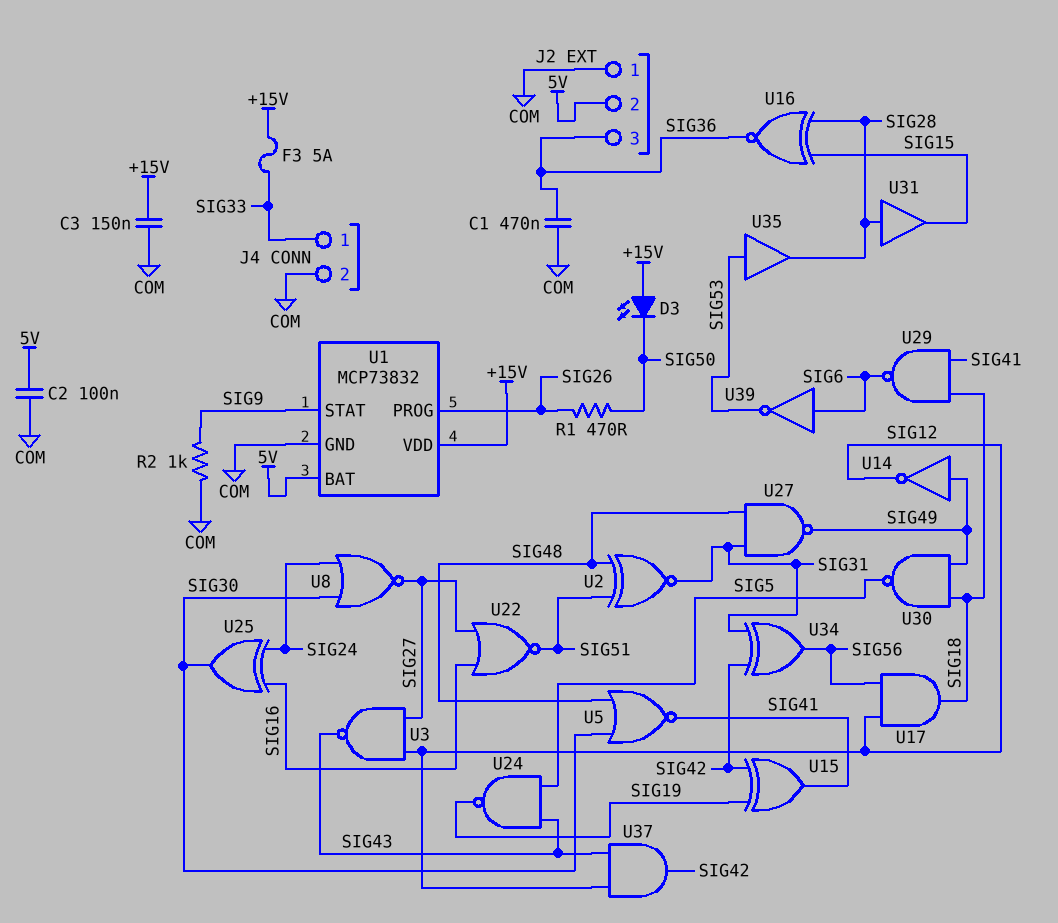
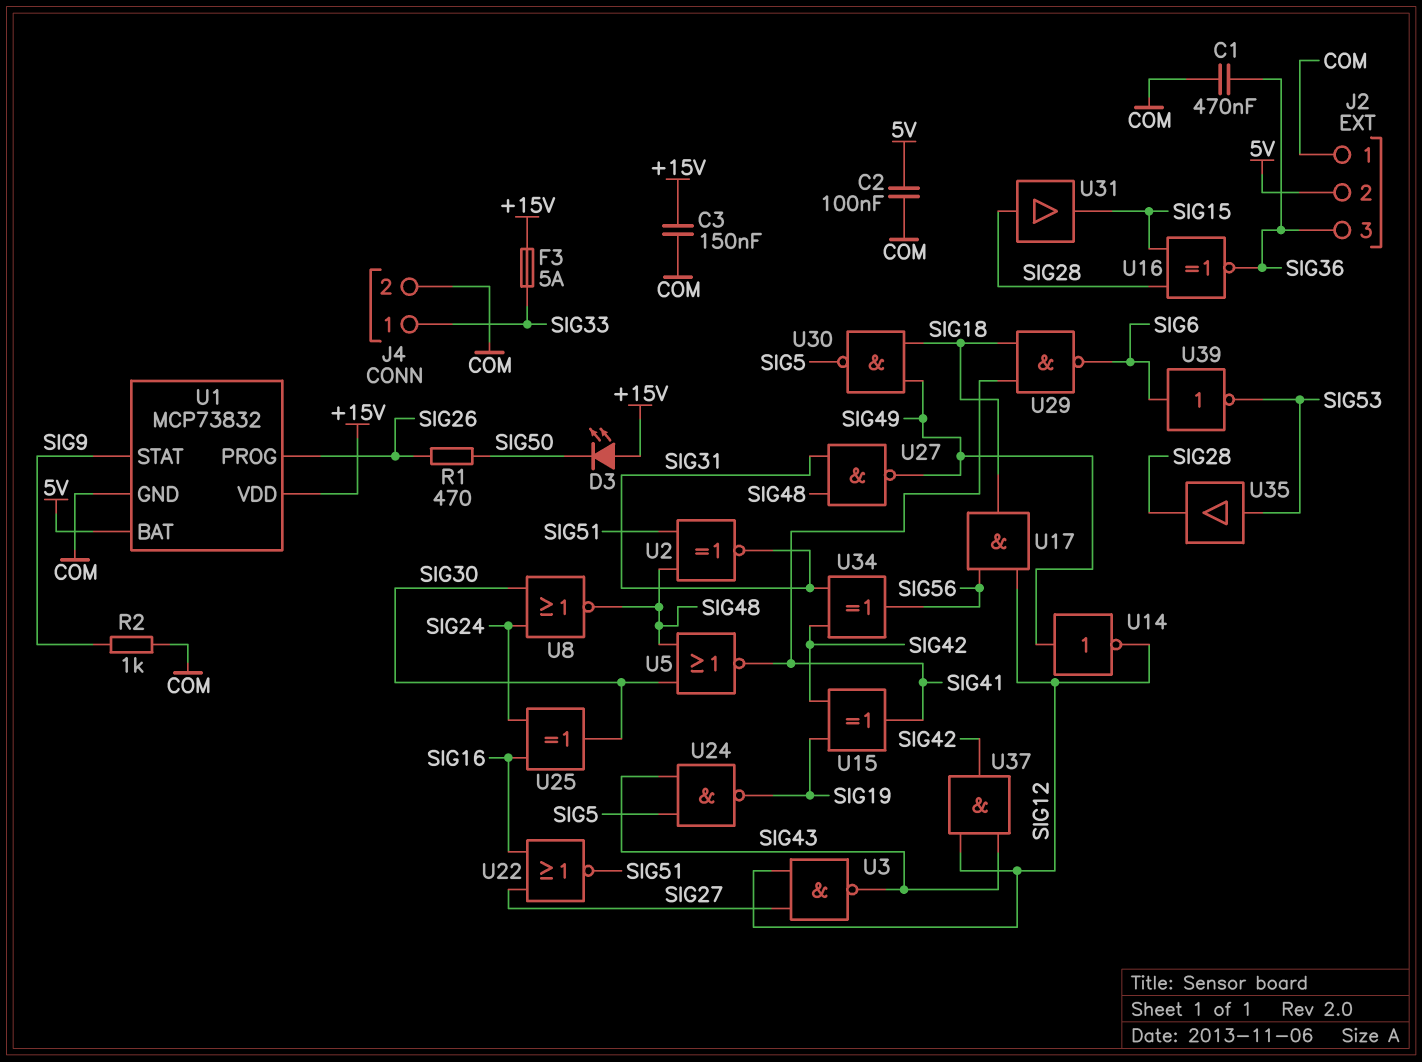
U8: NOR (in SIG24, in SIG30, out SIG27) -> NOR (in SIG24, in SIG30, out SIG48)

